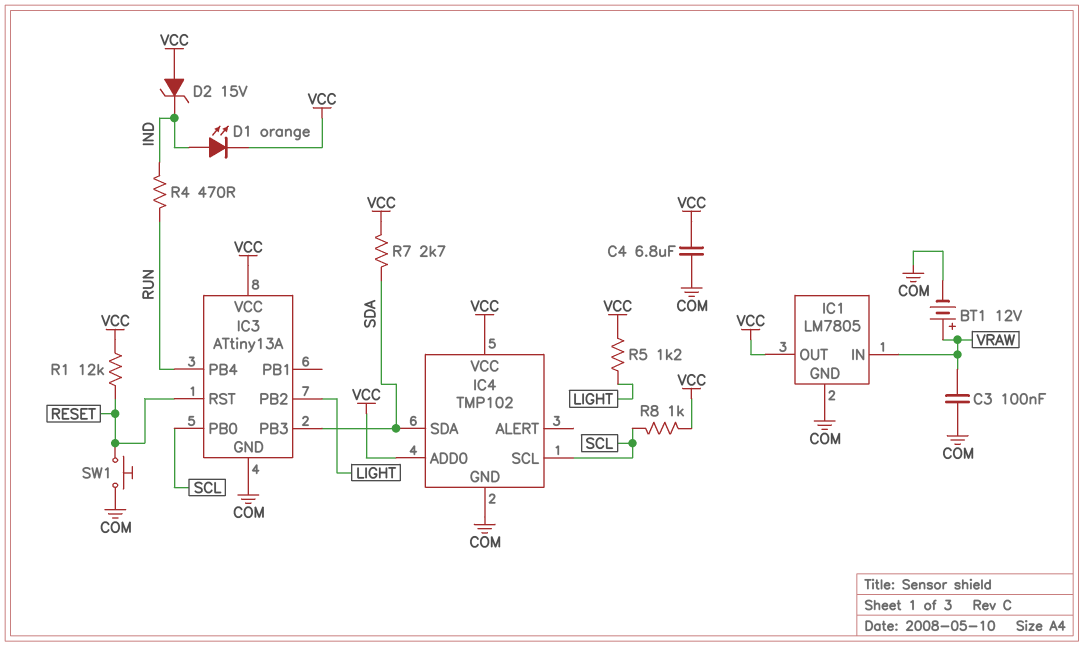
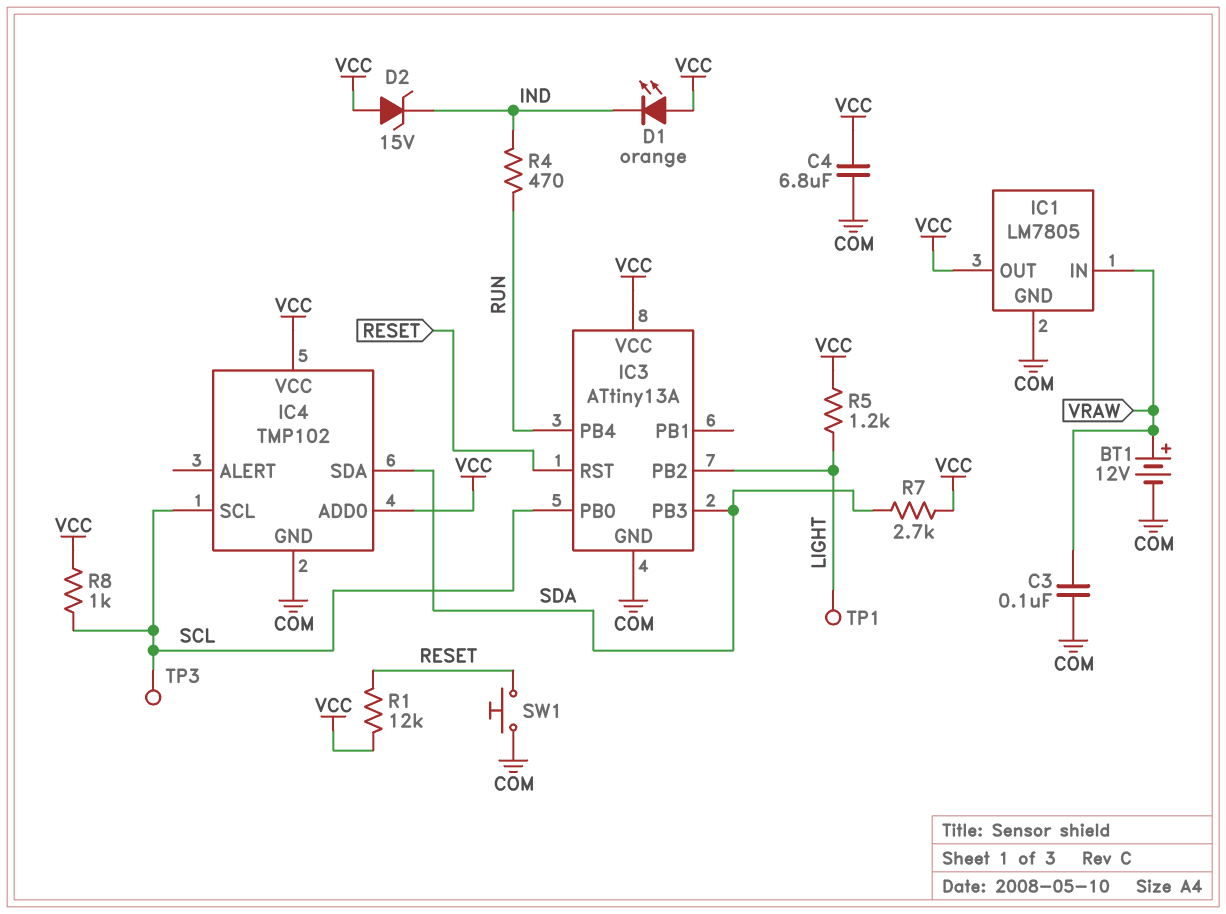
D1: LED orange (A IND, K VCC) -> LED orange (A VCC, K IND)
TP1: none -> test point (LIGHT)
TP3: none -> test point (SCL)

